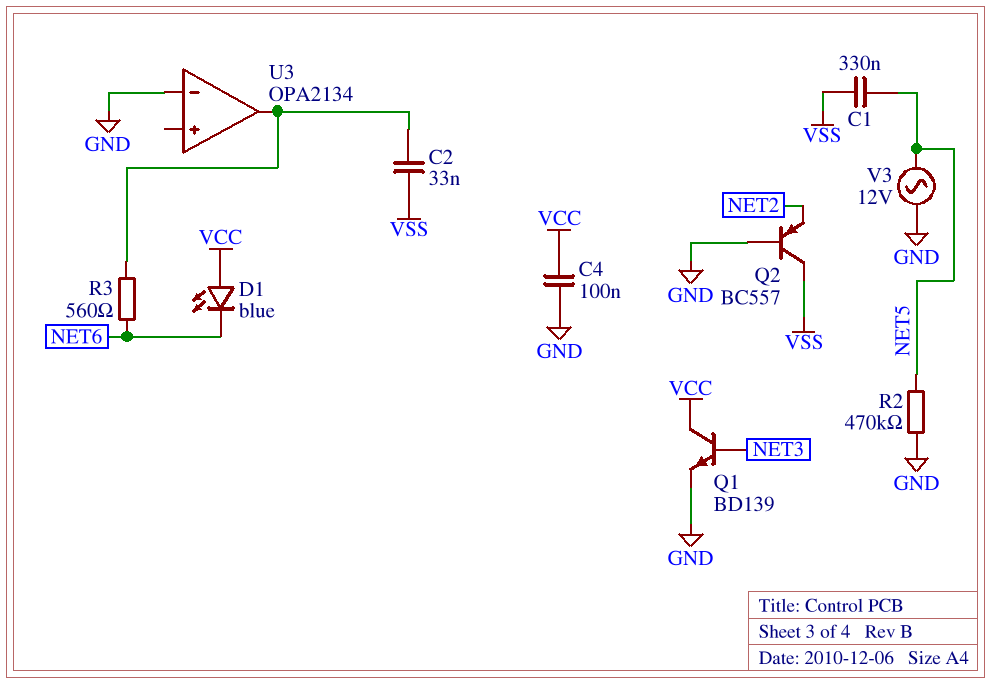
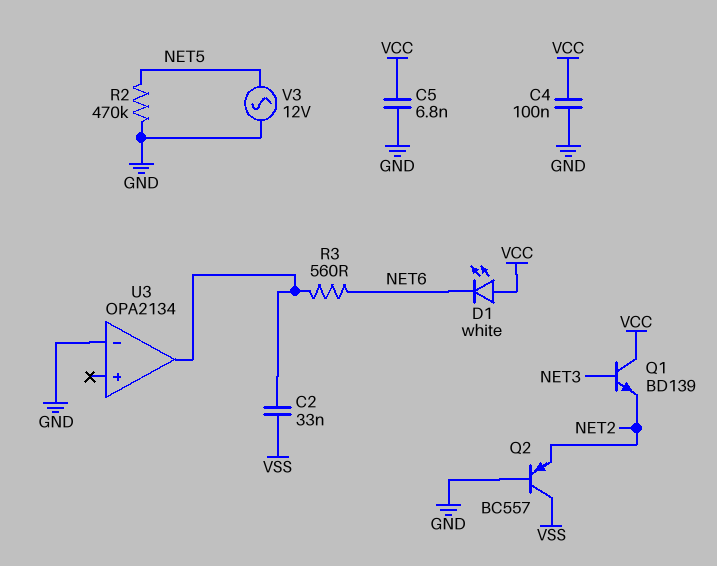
C1: 330nF (NET5, VSS) -> none
C5: none -> 6.8nF (GND, VCC)
D1: LED blue (A VCC, K NET6) -> LED white (A VCC, K NET6)
Q1: NPN BD139 (B NET3, C VCC, E GND) -> NPN BD139 (B NET3, C VCC, E NET2)

